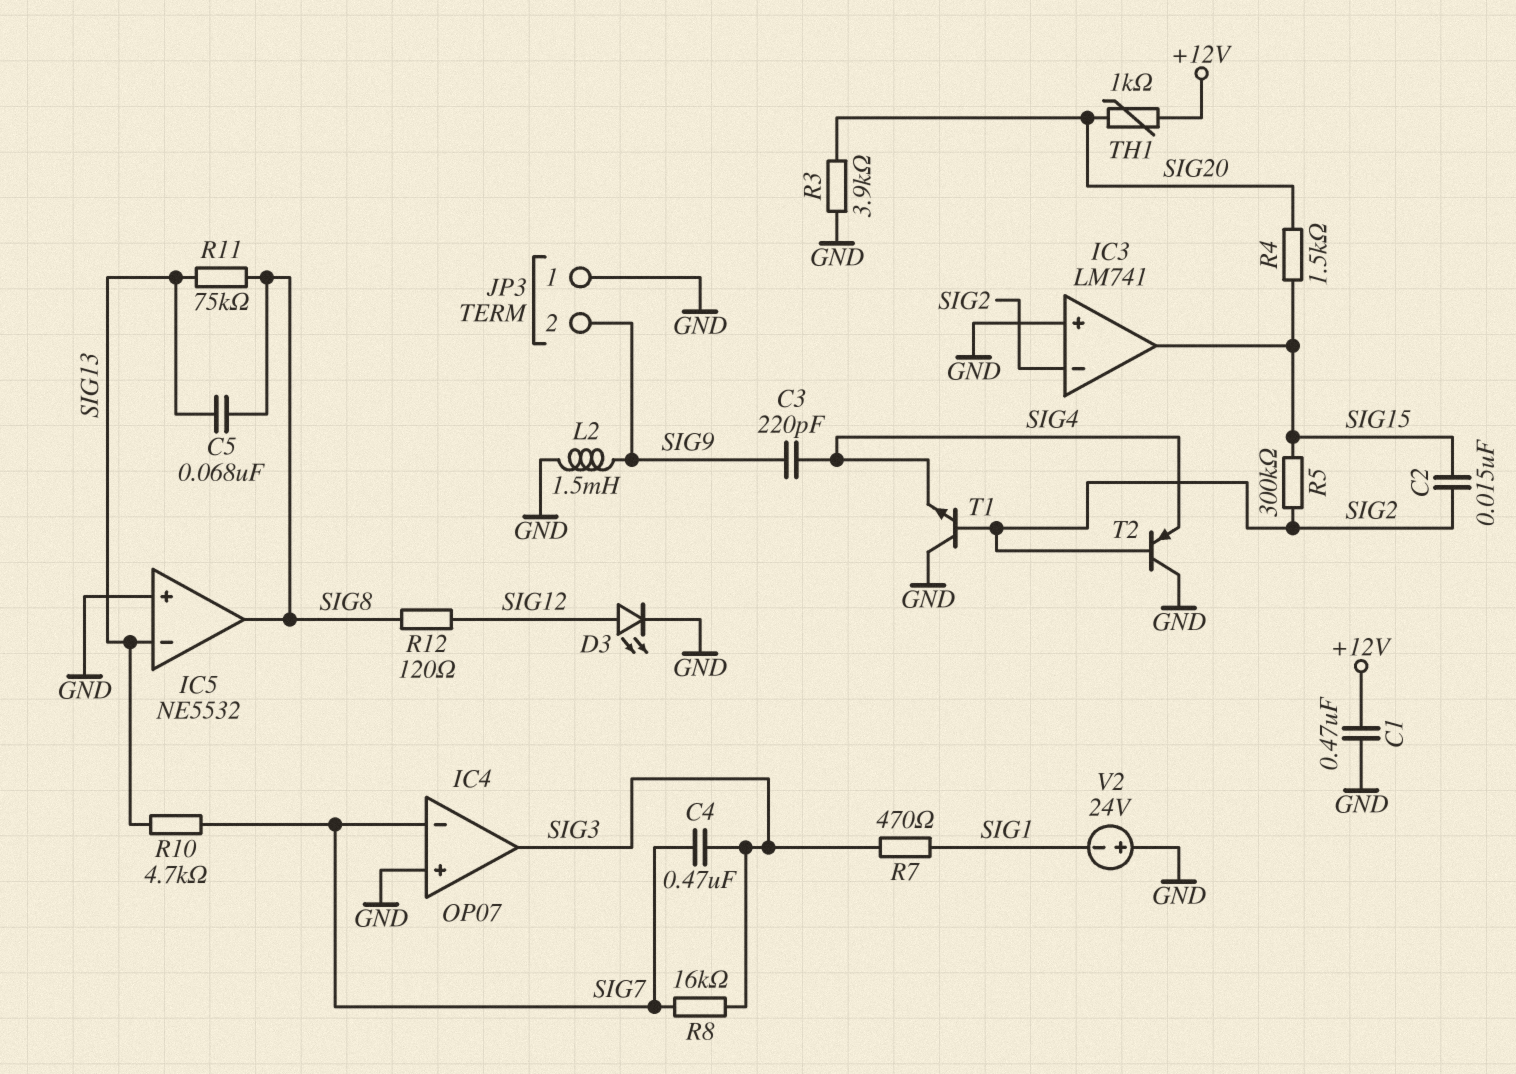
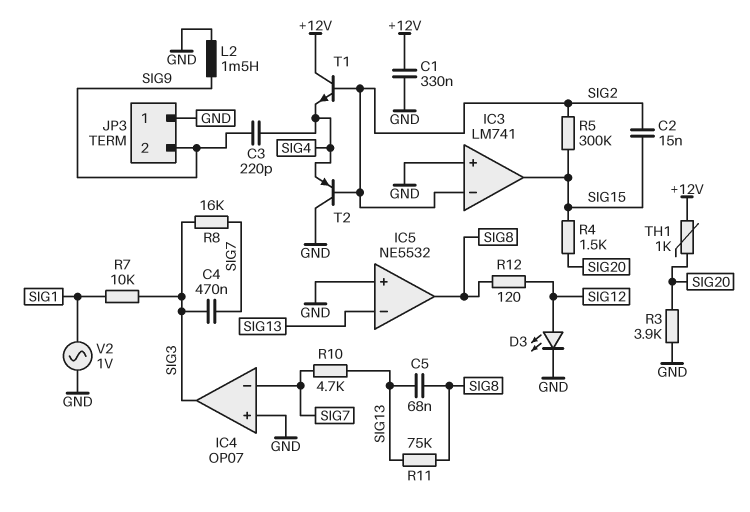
C1: 470nF (+12V, GND) -> 330nF (+12V, GND)
R7: 470 (SIG1, SIG3) -> 10k (SIG1, SIG3)
T1: NPN (B SIG2, C GND, E SIG4) -> NPN (B SIG2, C +12V, E SIG4)
V2: 24V (plus GND, minus SIG1) -> AC 1V (GND, SIG1)

